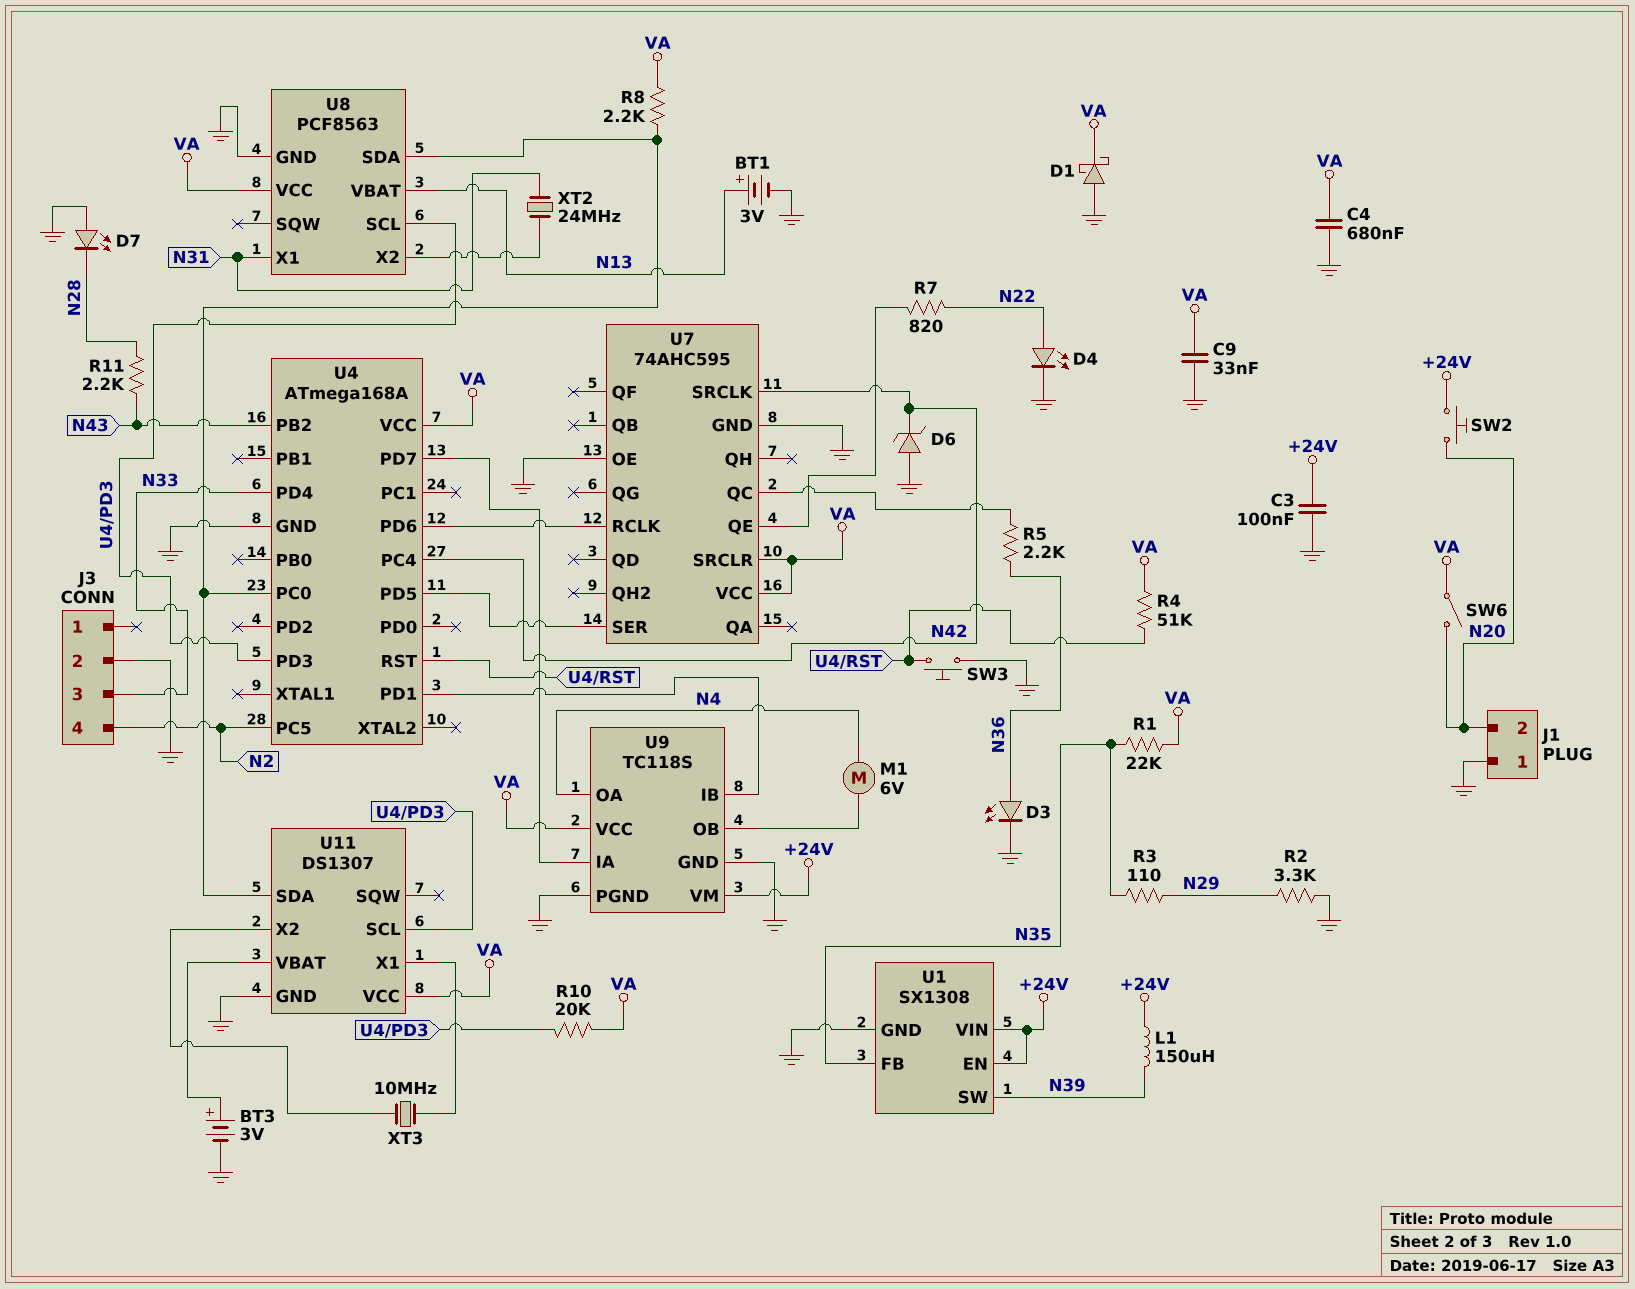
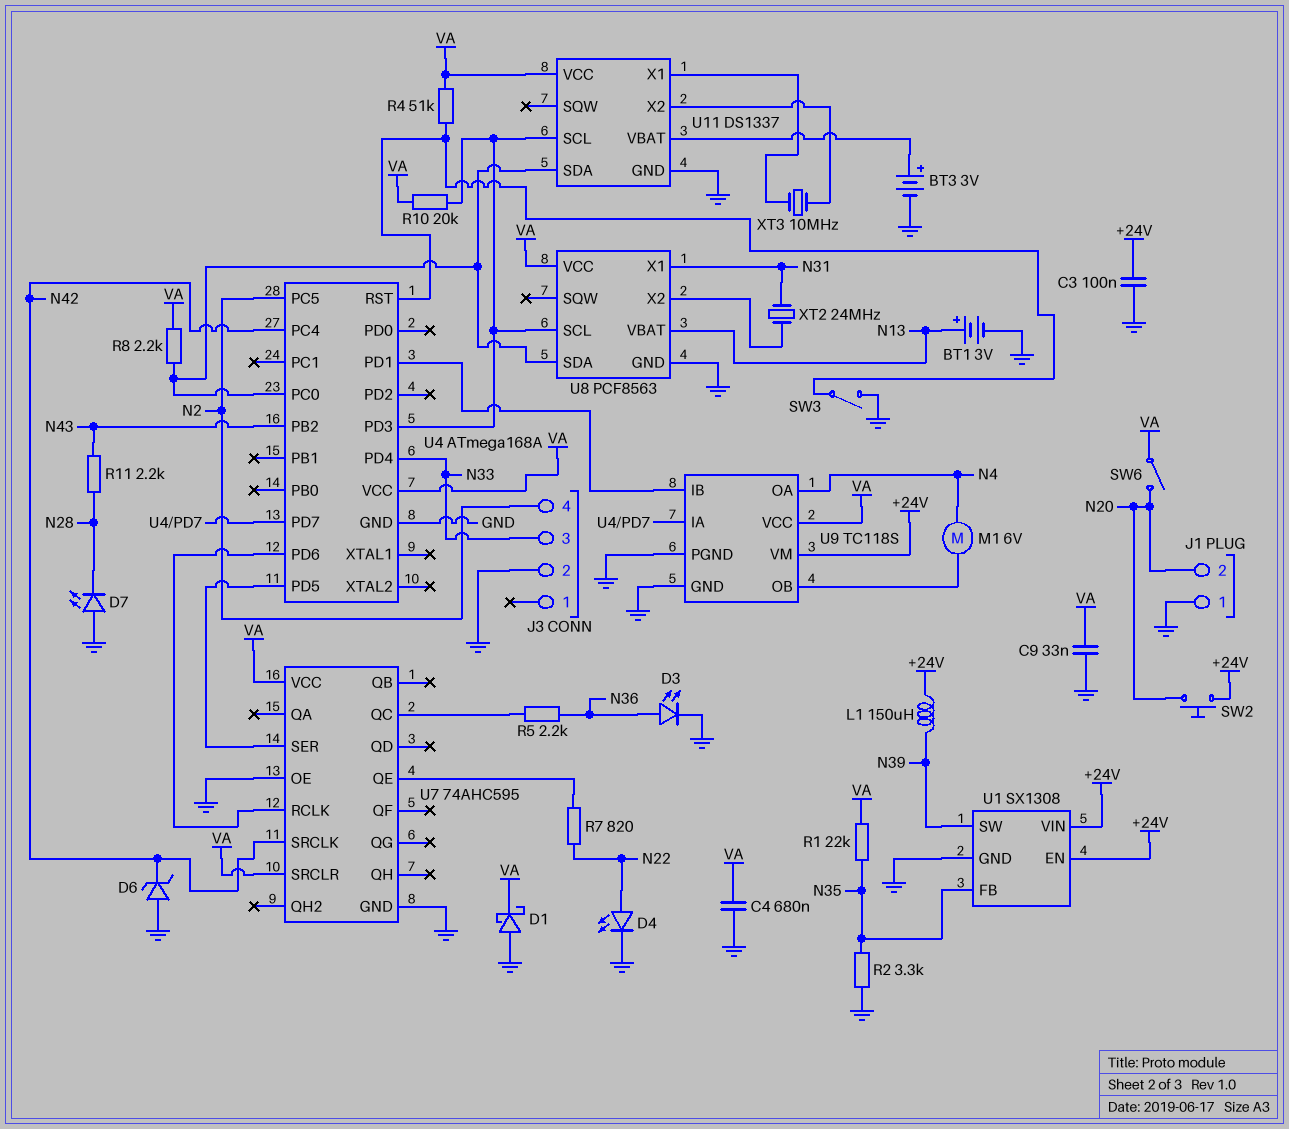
R2: 3.3k (GND, N29) -> 3.3k (GND, N35)
R3: 110 (N29, N35) -> none
SW3: button (GND, U4/RST) -> switch (GND, U4/RST)
U11: DS1307 -> DS1337

